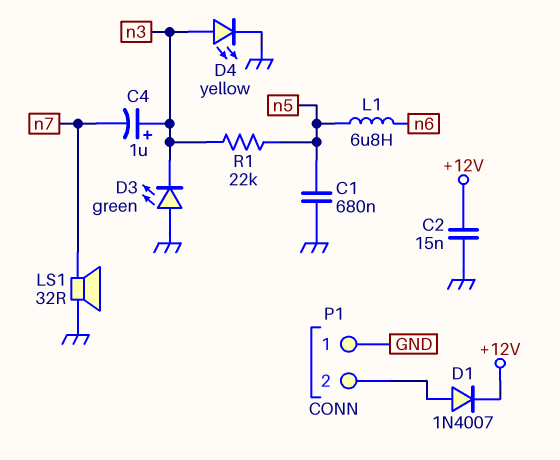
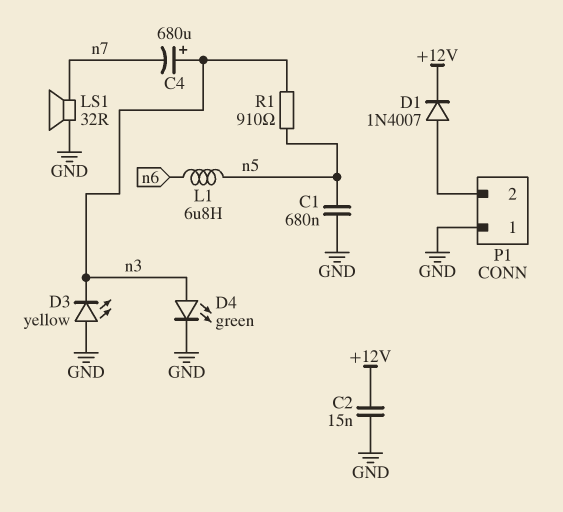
C4: 1uF (plus n3, minus n7) -> 680uF (plus n3, minus n7)
D3: LED green (A GND, K n3) -> LED yellow (A GND, K n3)
D4: LED yellow (A n3, K GND) -> LED green (A n3, K GND)
R1: 22k (n3, n5) -> 910 (n3, n5)

